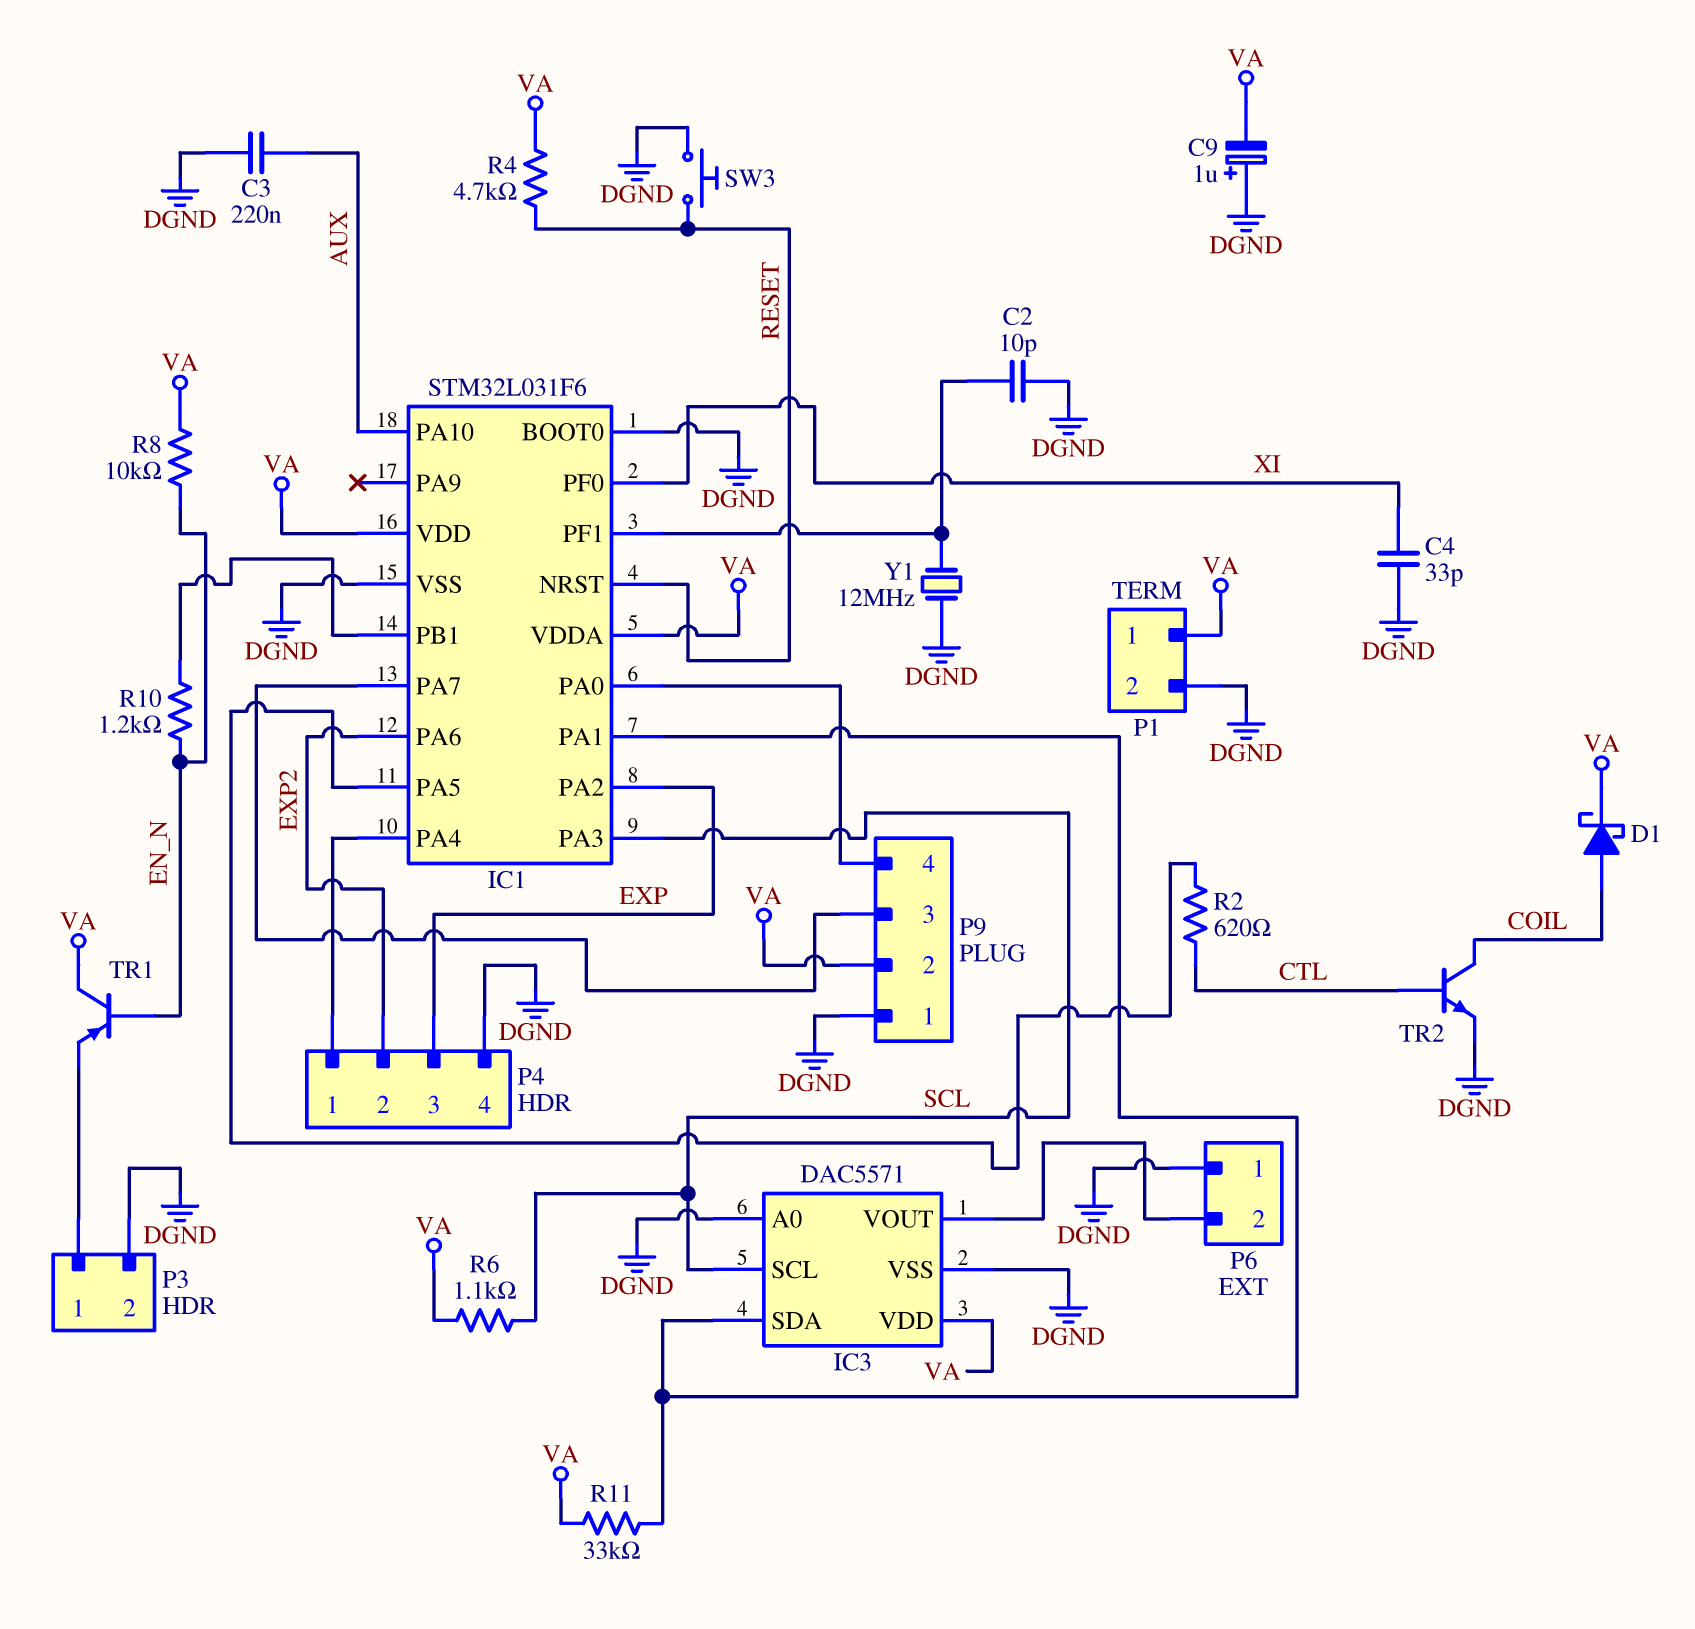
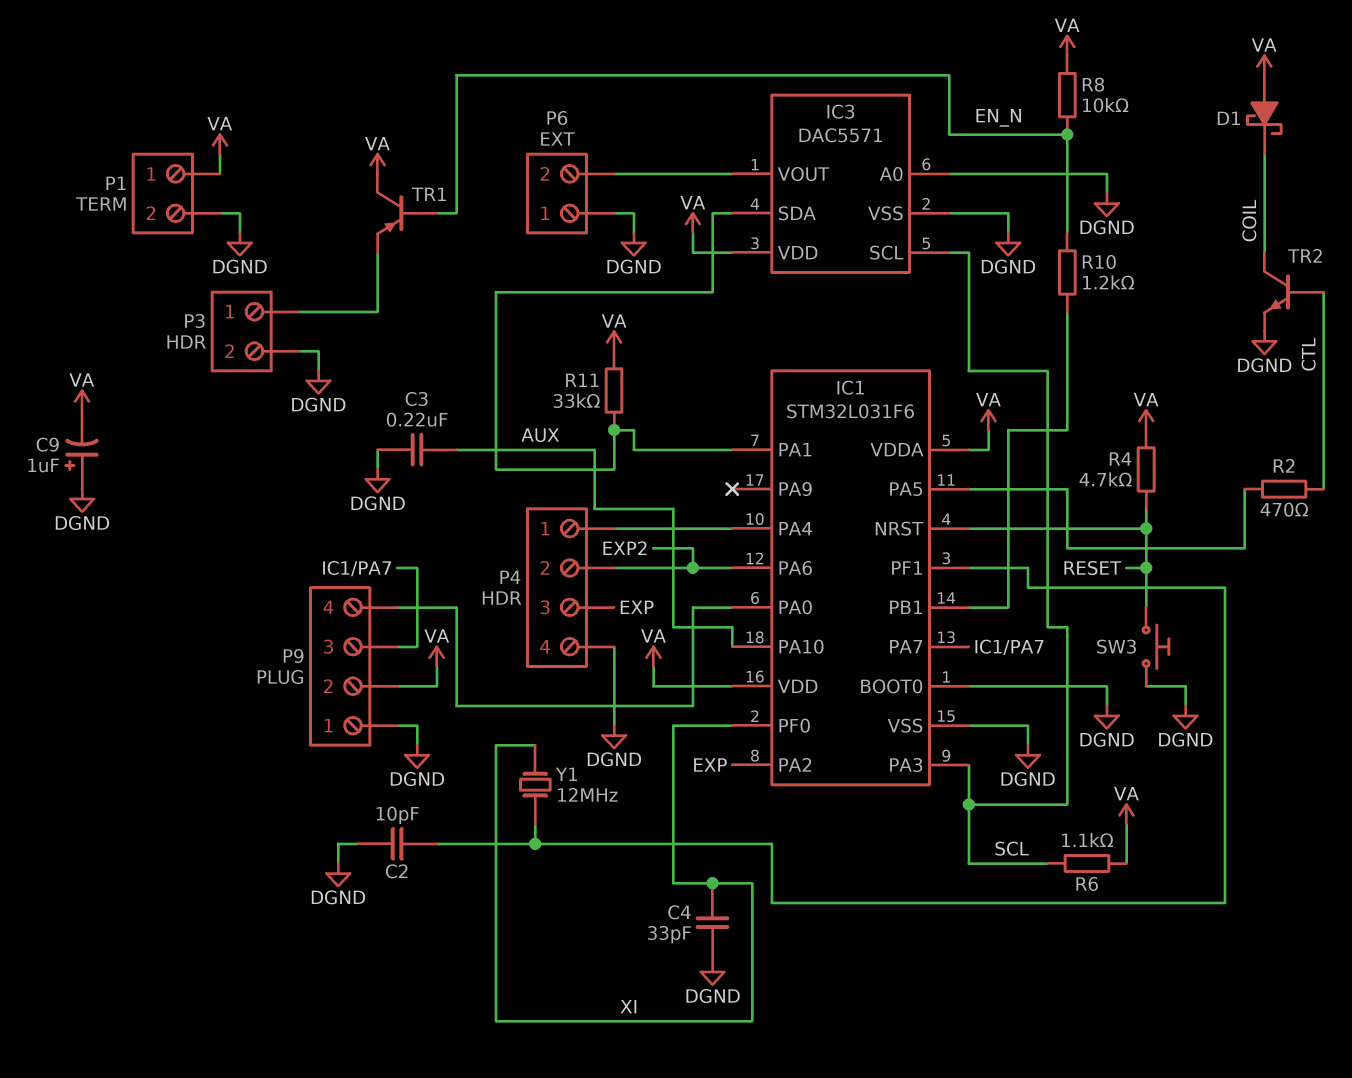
D1: schottky (A COIL, K VA) -> schottky (A VA, K COIL)
R2: 620 (CTL, IC1/PA5) -> 470 (CTL, IC1/PA5)
Y1: 12MHz (DGND, IC1/PF1) -> 12MHz (IC1/PF1, XI)

